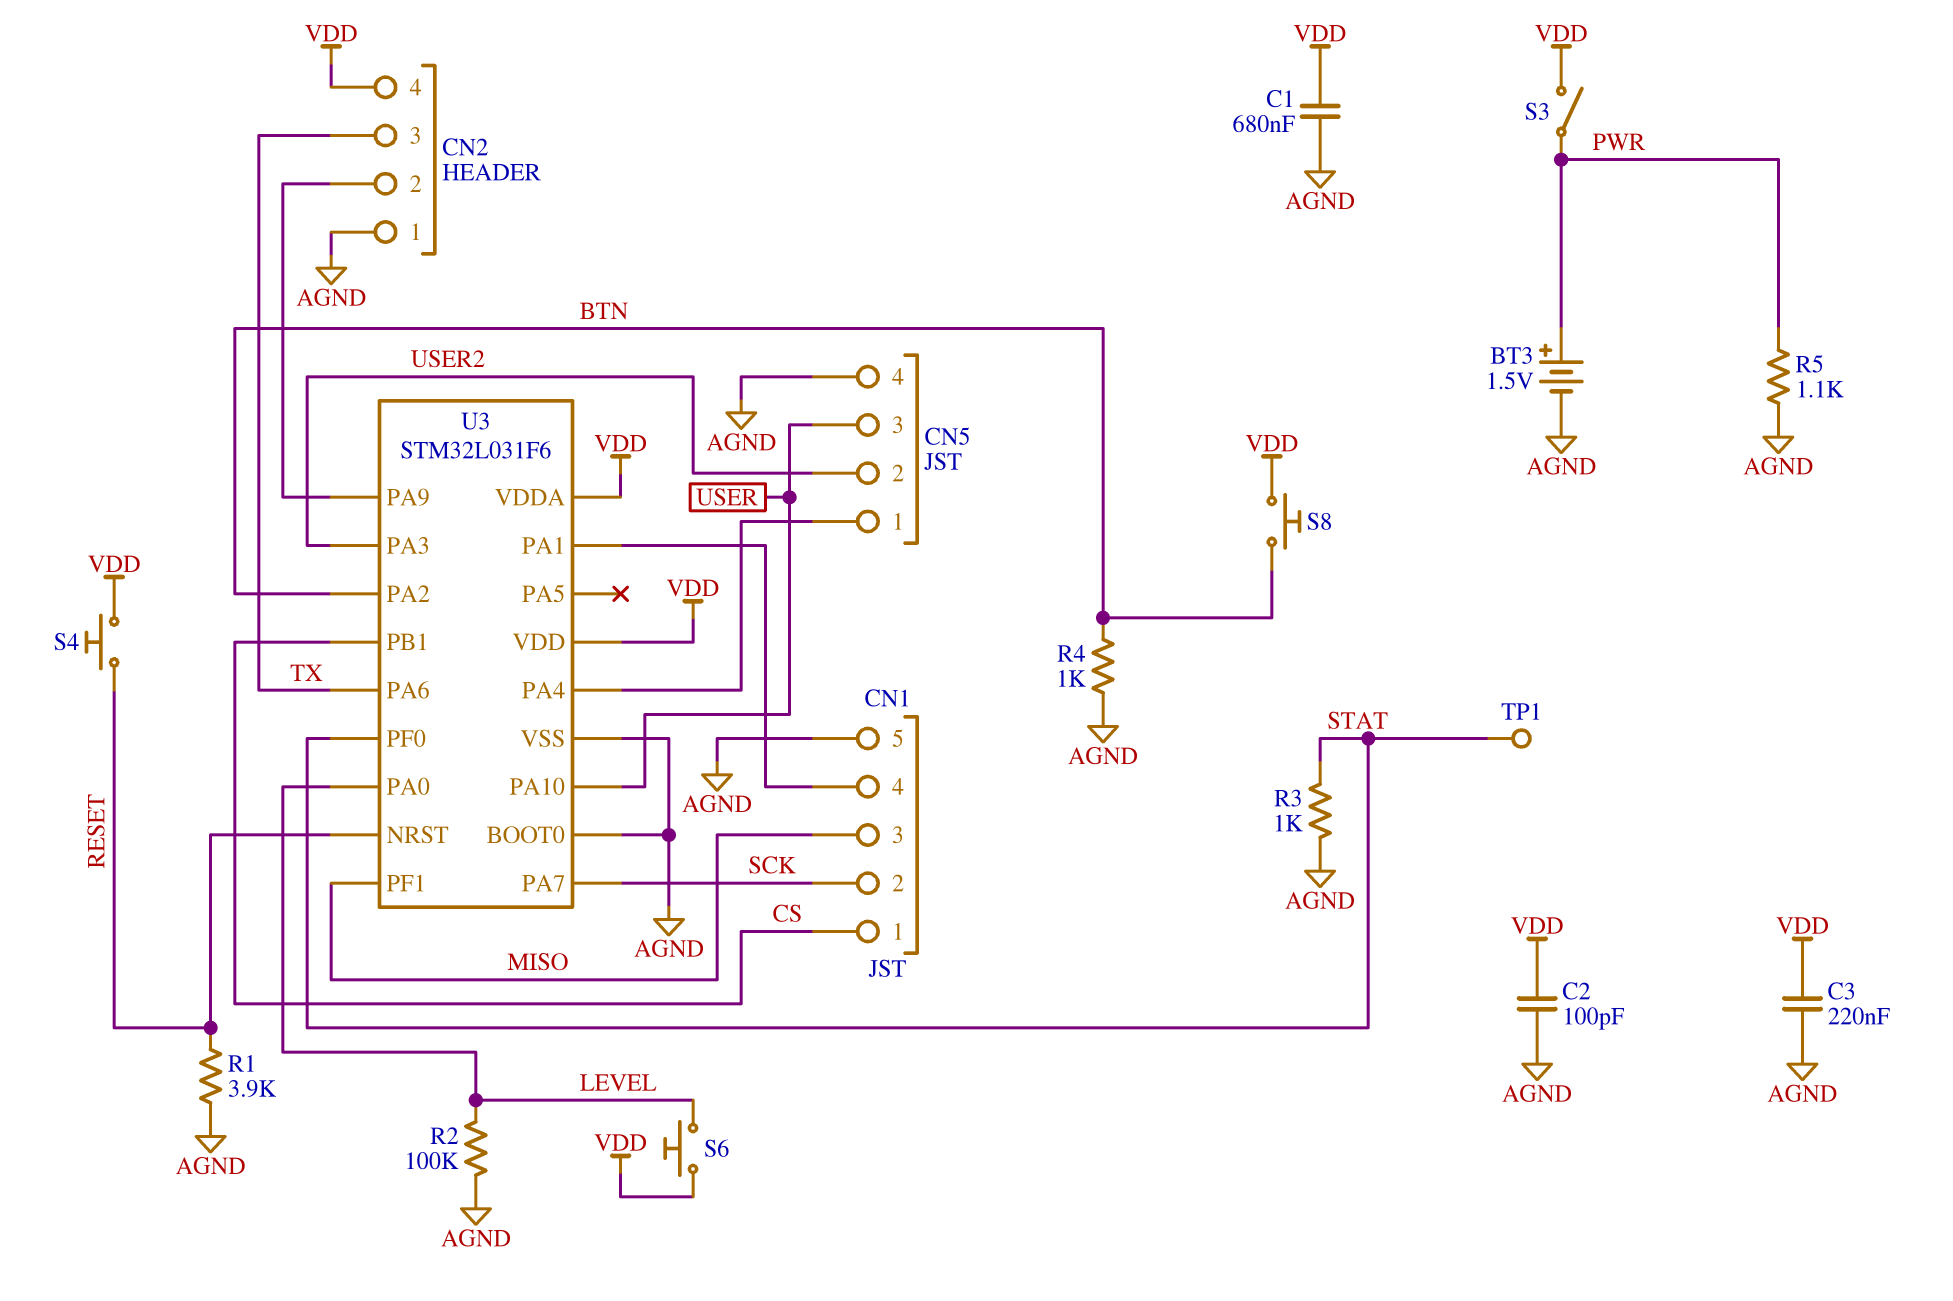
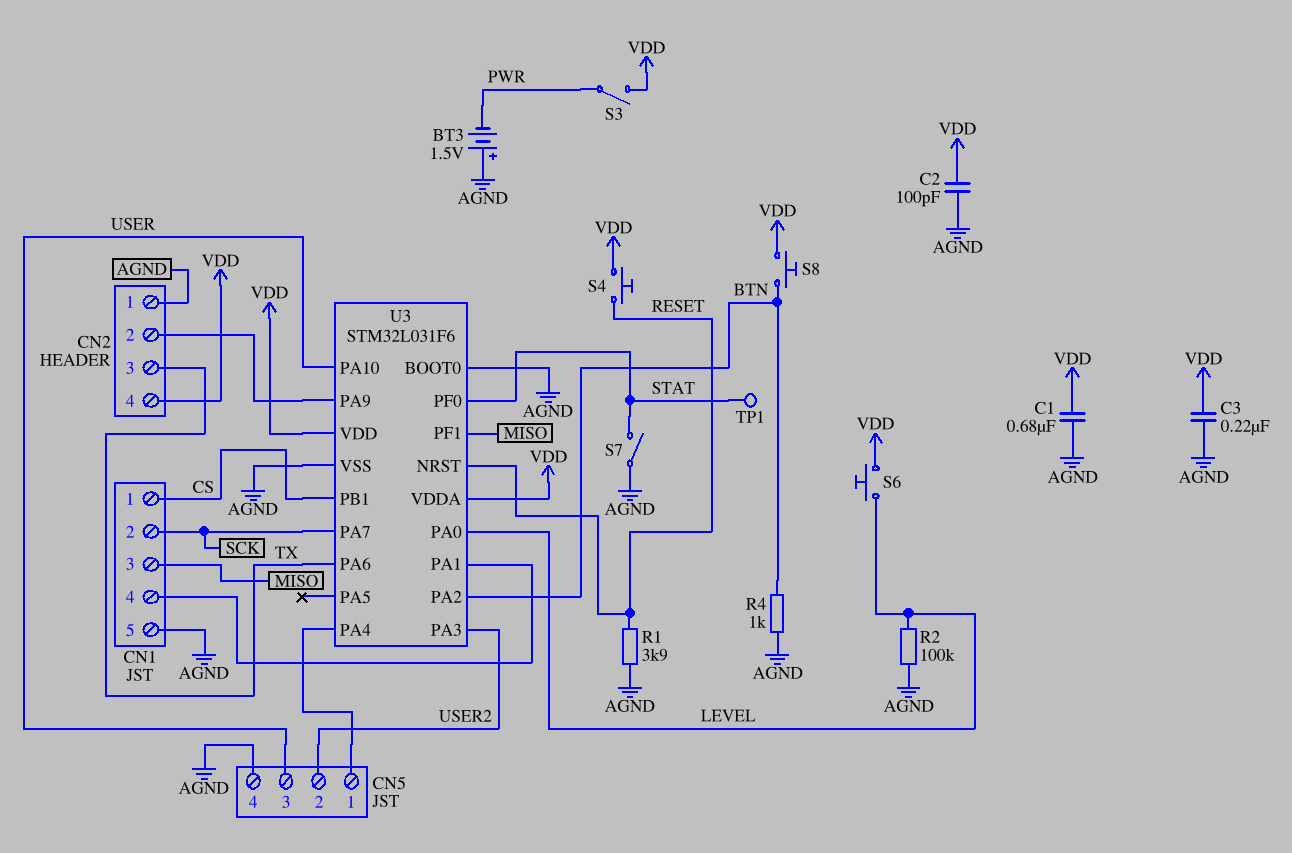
BT3: 1.5V (plus PWR, minus AGND) -> 1.5V (plus AGND, minus PWR)
R3: 1k (AGND, STAT) -> none
R5: 1.1k (AGND, PWR) -> none
S7: none -> switch (AGND, STAT)

